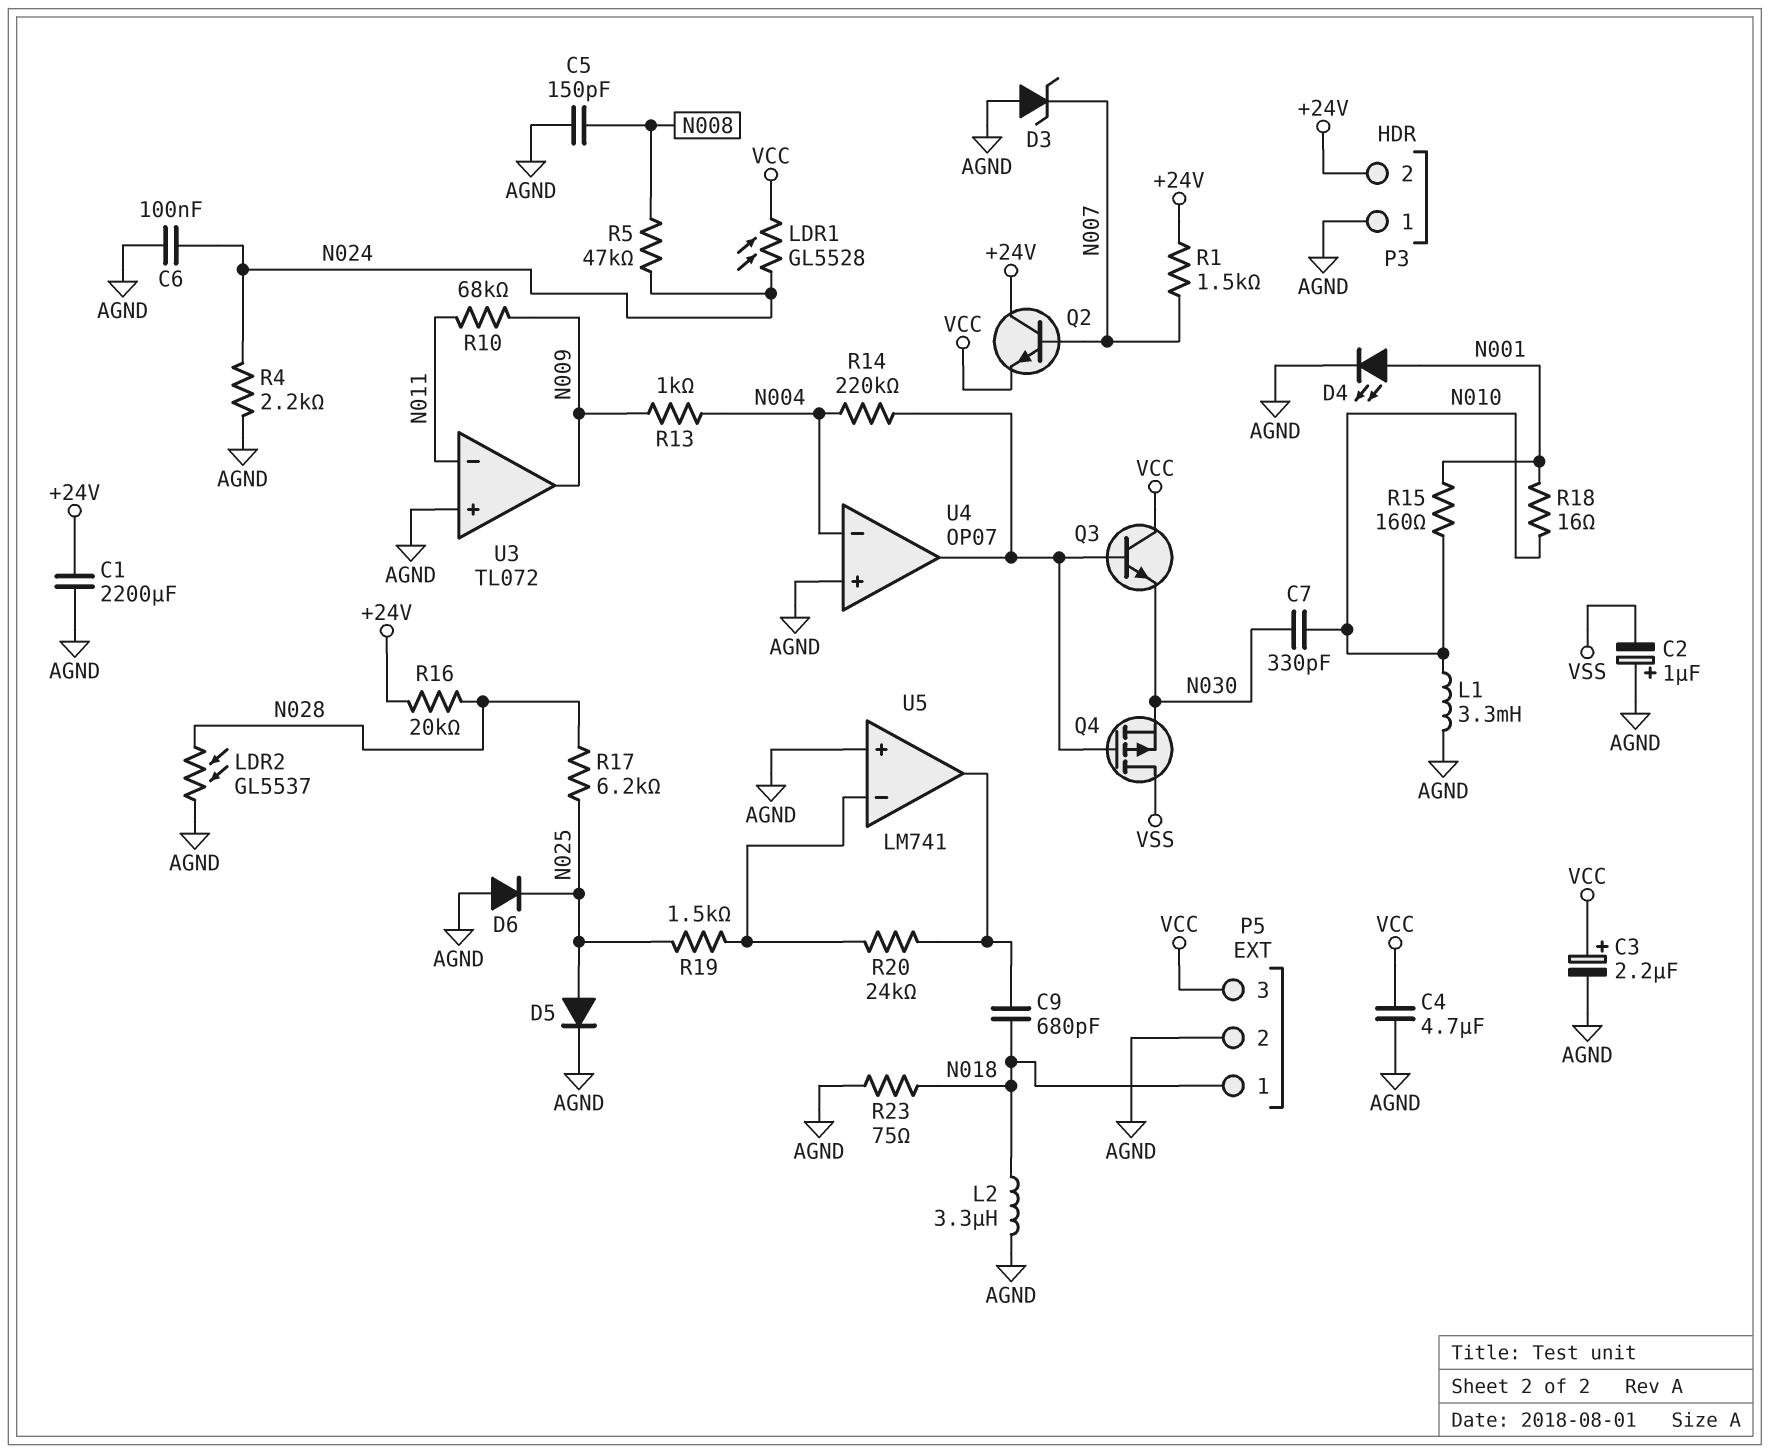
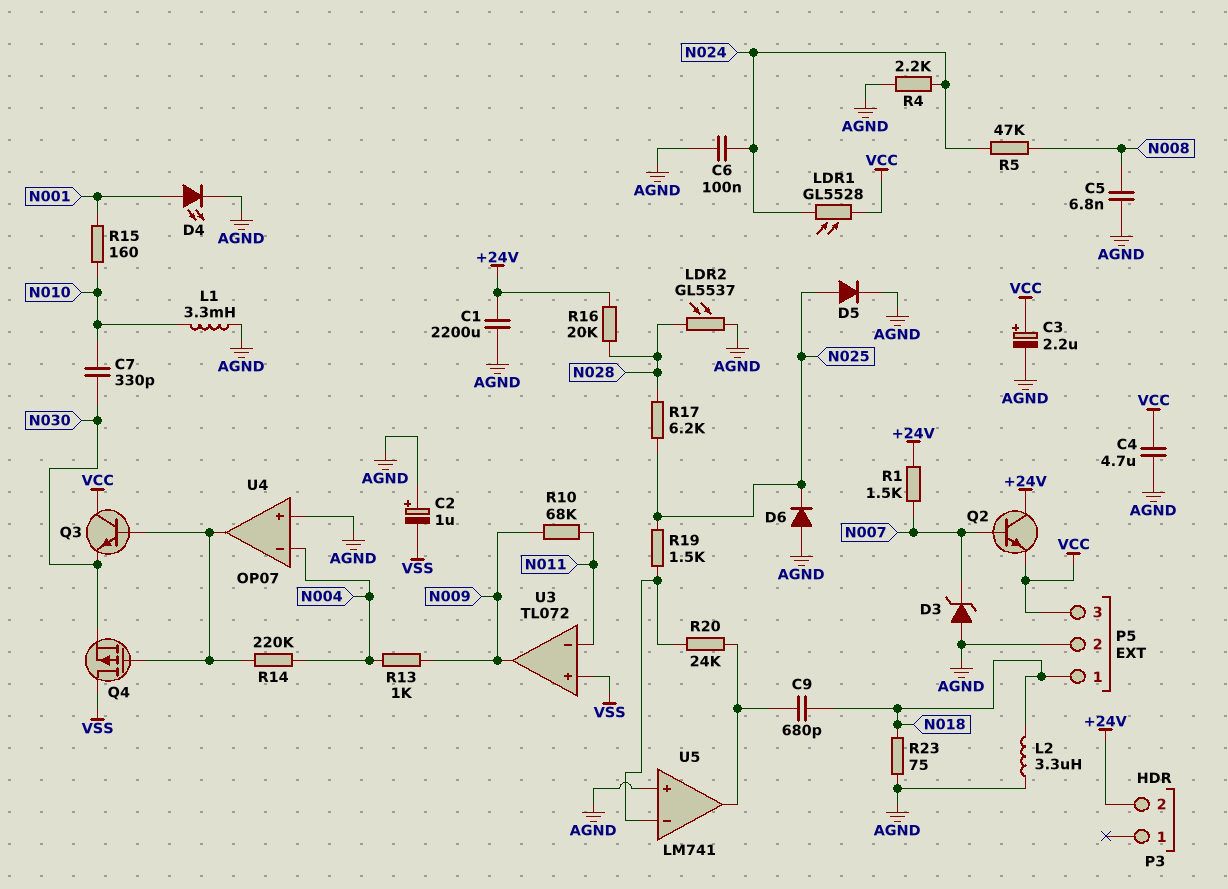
C5: 150pF (AGND, N008) -> 6.8nF (AGND, N008)
P3 pin 1: AGND -> none
R18: 16 (N001, N010) -> none
U3 pin in+: AGND -> VSS

